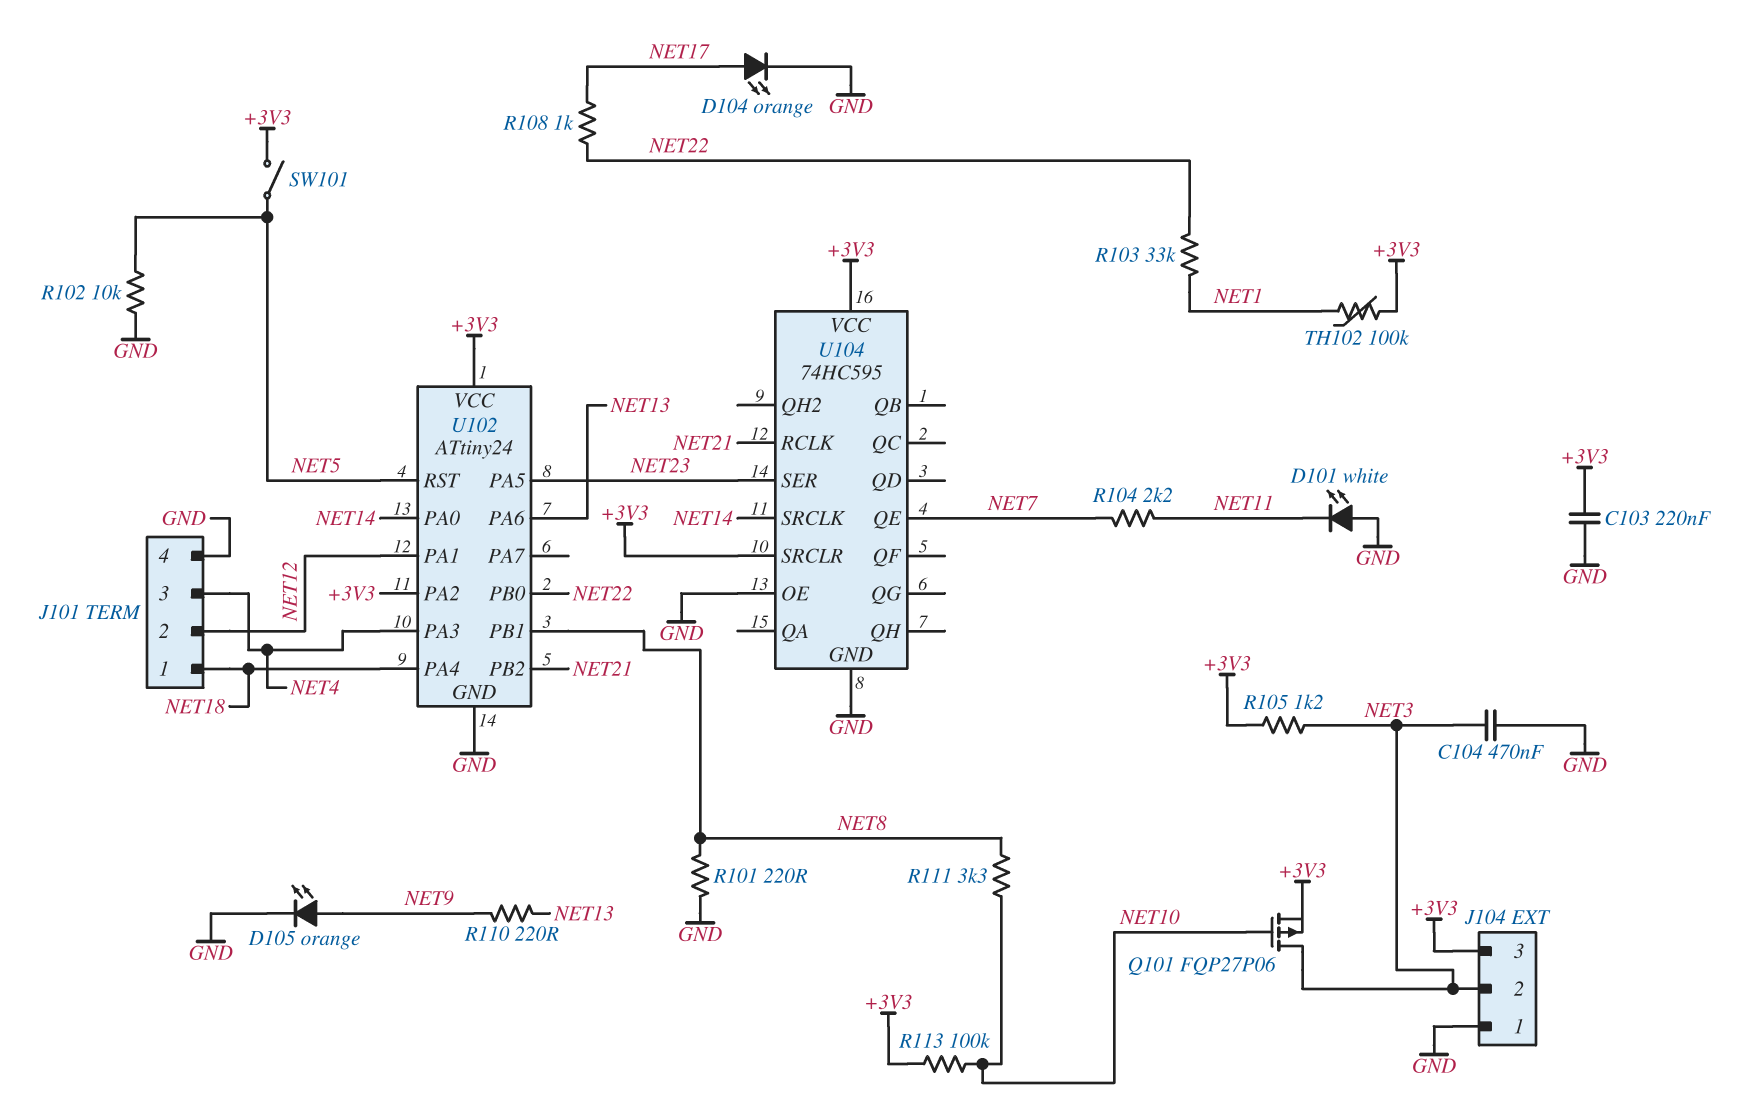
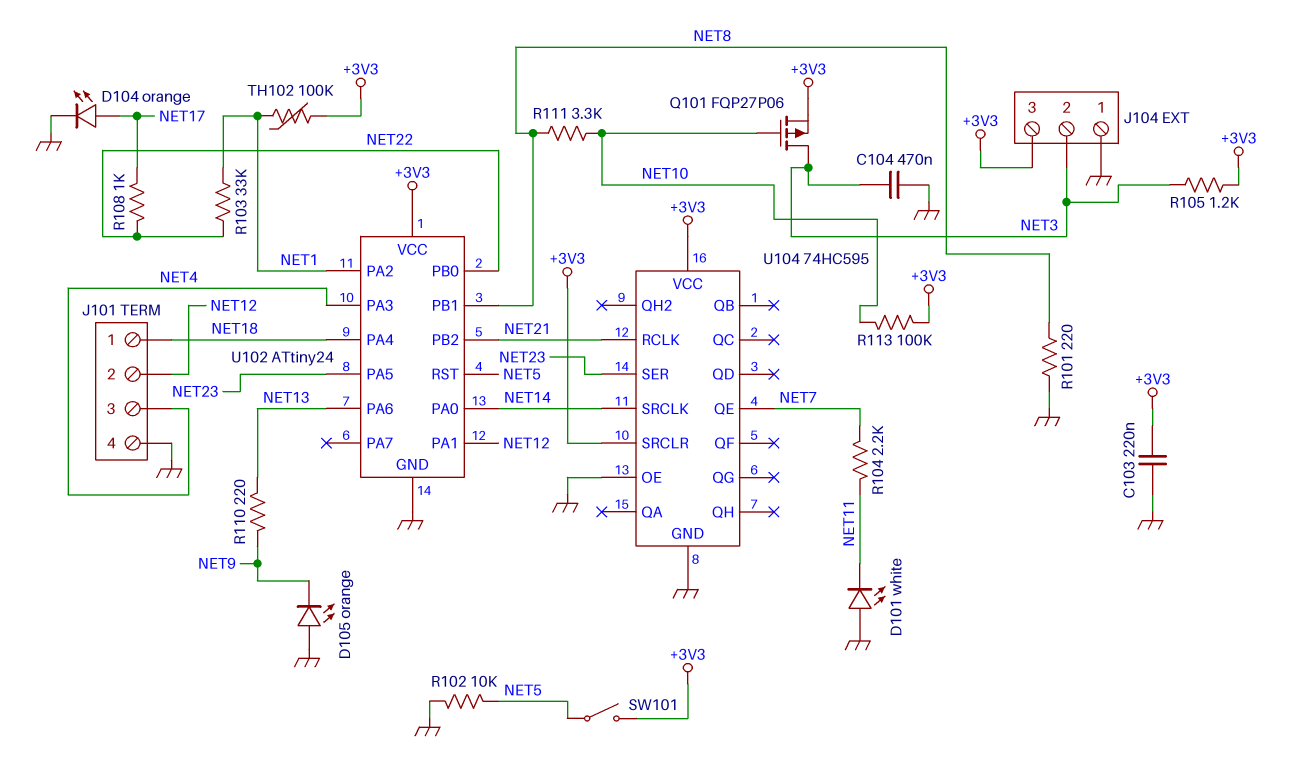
D105: LED orange (A NET9, K GND) -> LED orange (A GND, K NET9)
U102 pin PA2: +3V3 -> NET1

